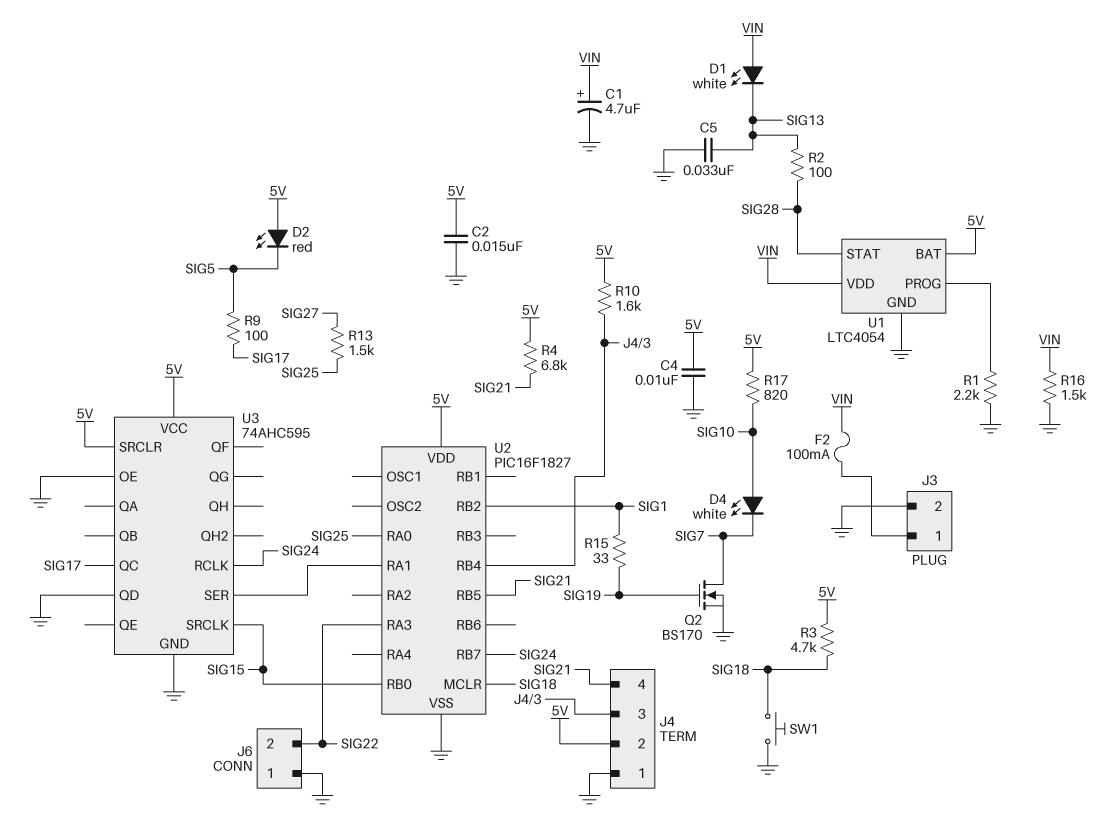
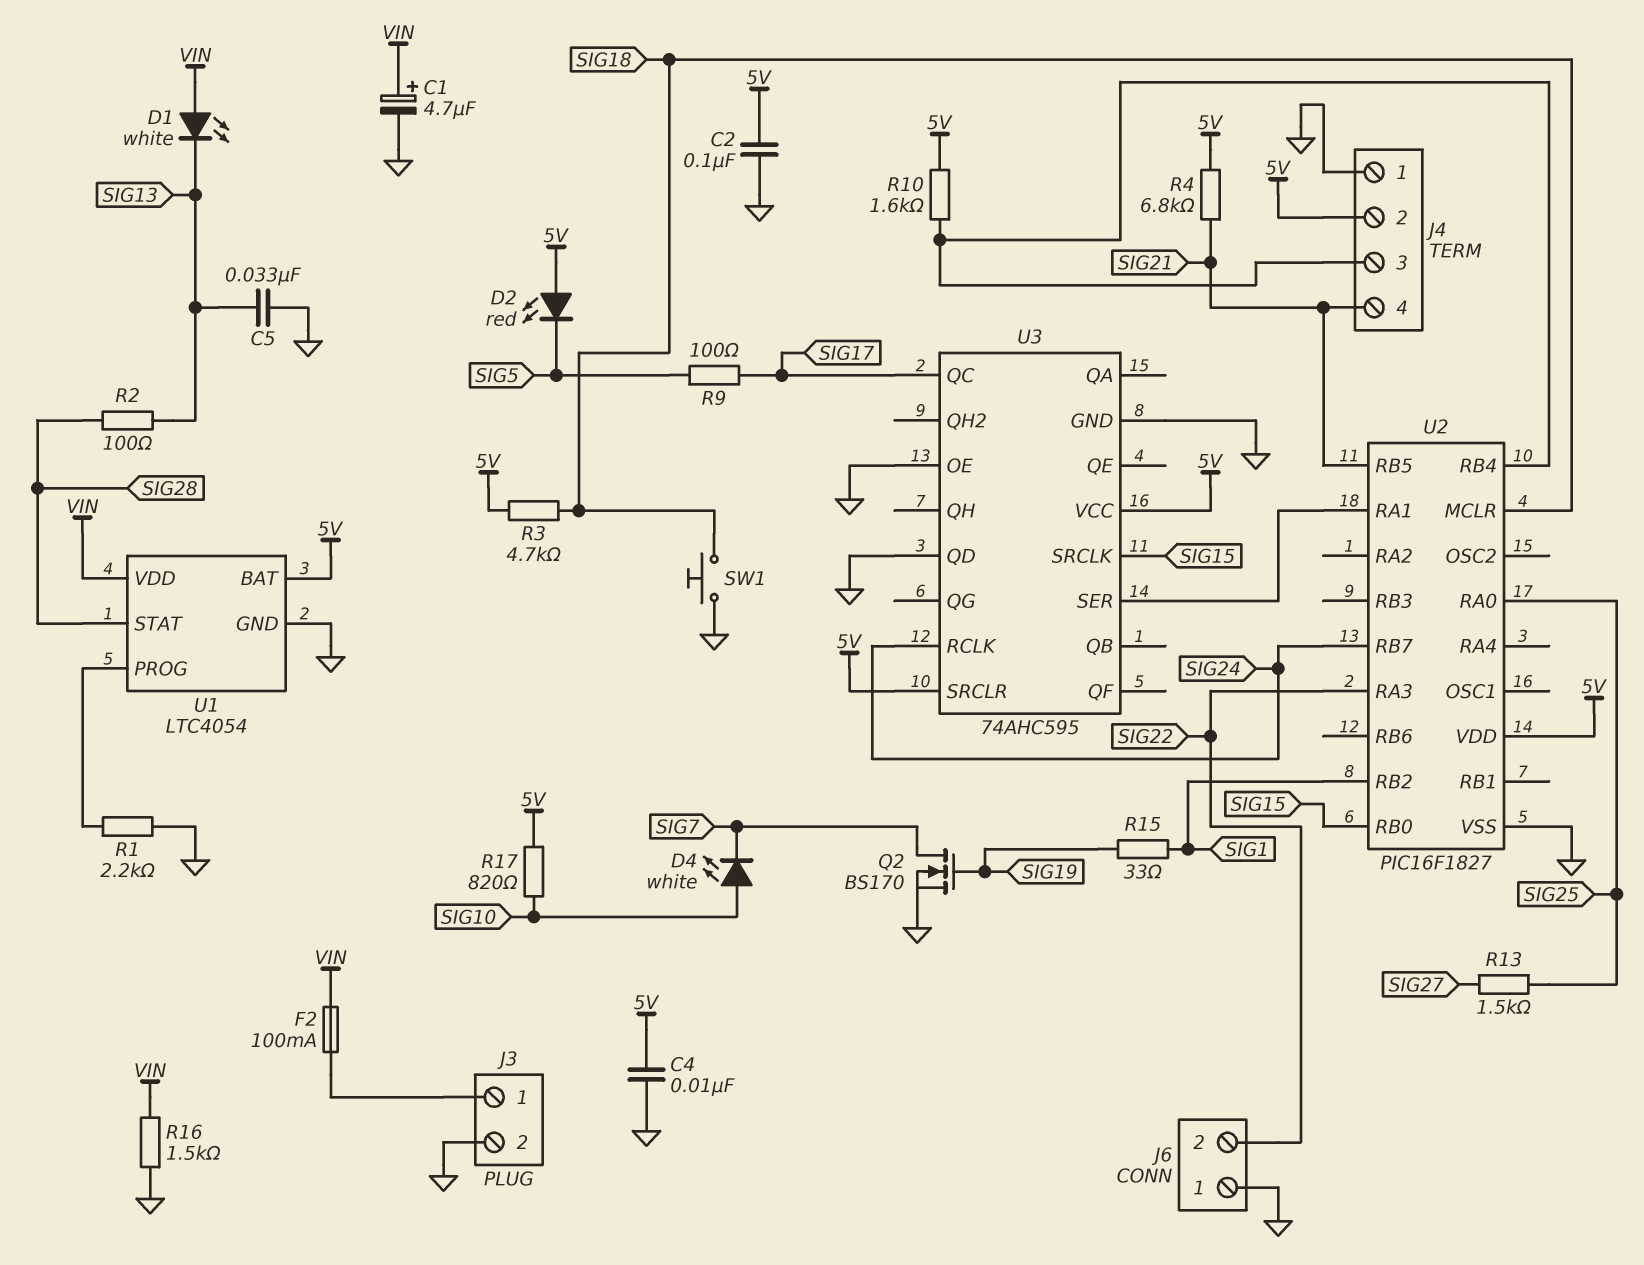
C2: 15nF (5V, GND) -> 100nF (5V, GND)

